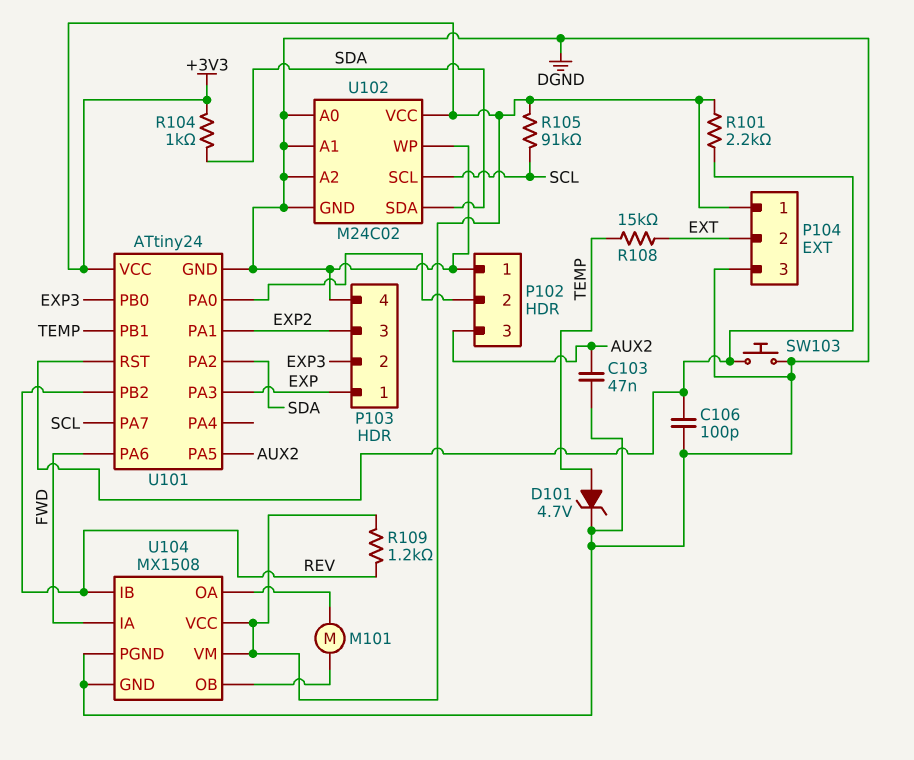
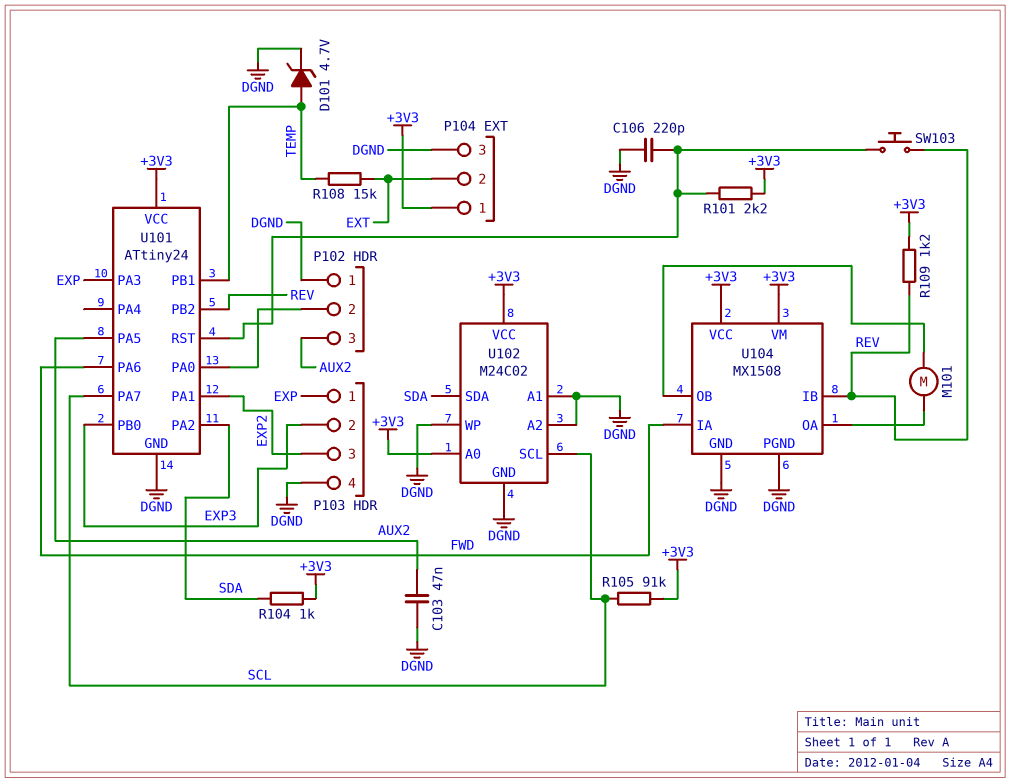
C106: 100pF (DGND, U101/RST) -> 220pF (DGND, U101/RST)
SW103: button (DGND, U101/RST) -> button (REV, U101/RST)
U102 pin A0: DGND -> +3V3

